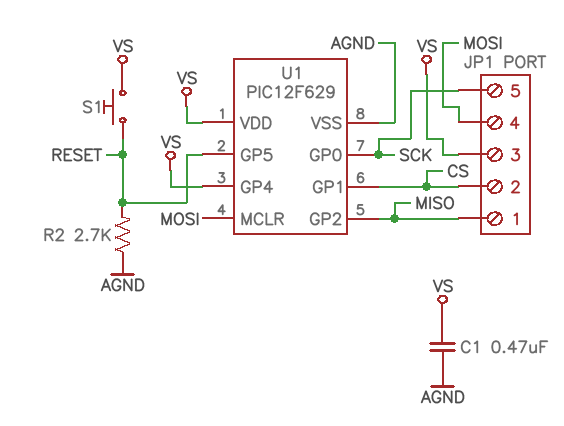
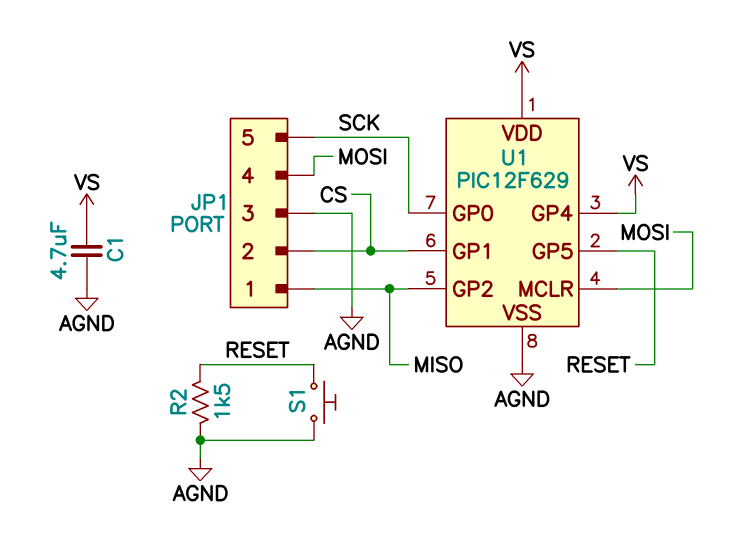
C1: 470nF (AGND, VS) -> 4.7uF (AGND, VS)
JP1 pin 3: VS -> AGND
R2: 2.7k (AGND, RESET) -> 1.5k (AGND, RESET)
S1: button (RESET, VS) -> button (AGND, RESET)

